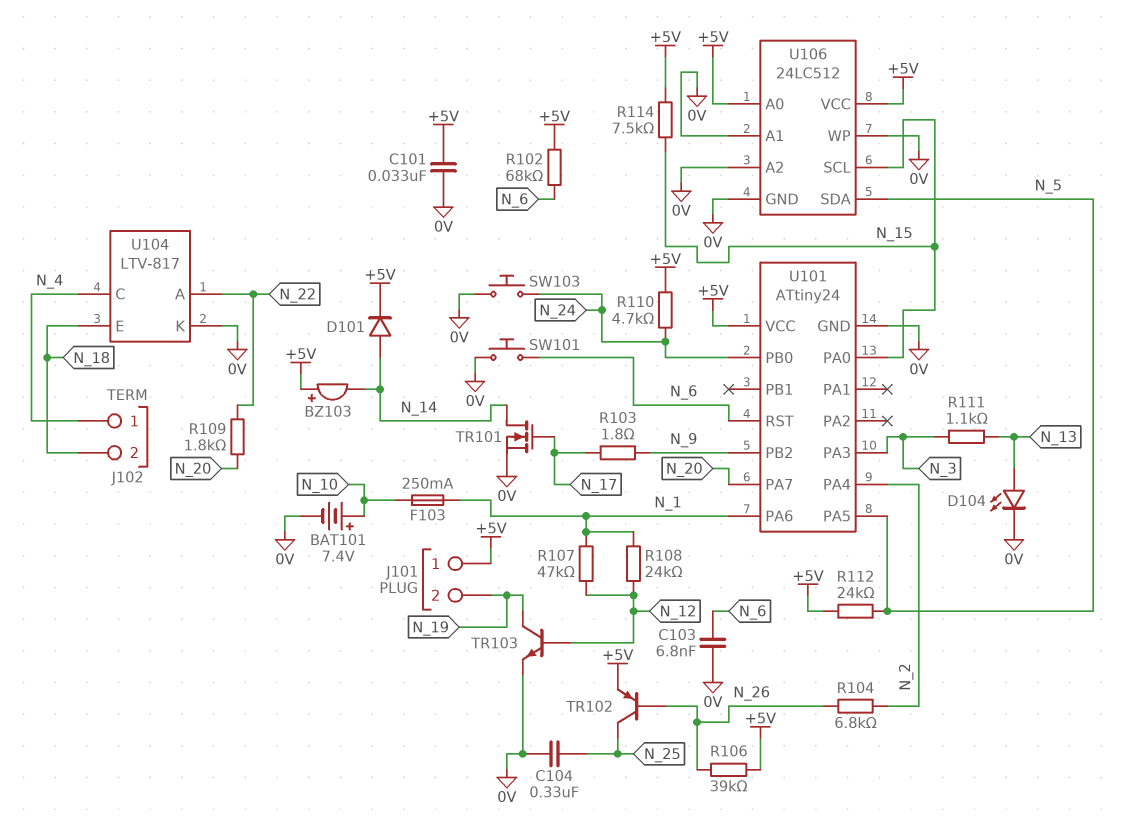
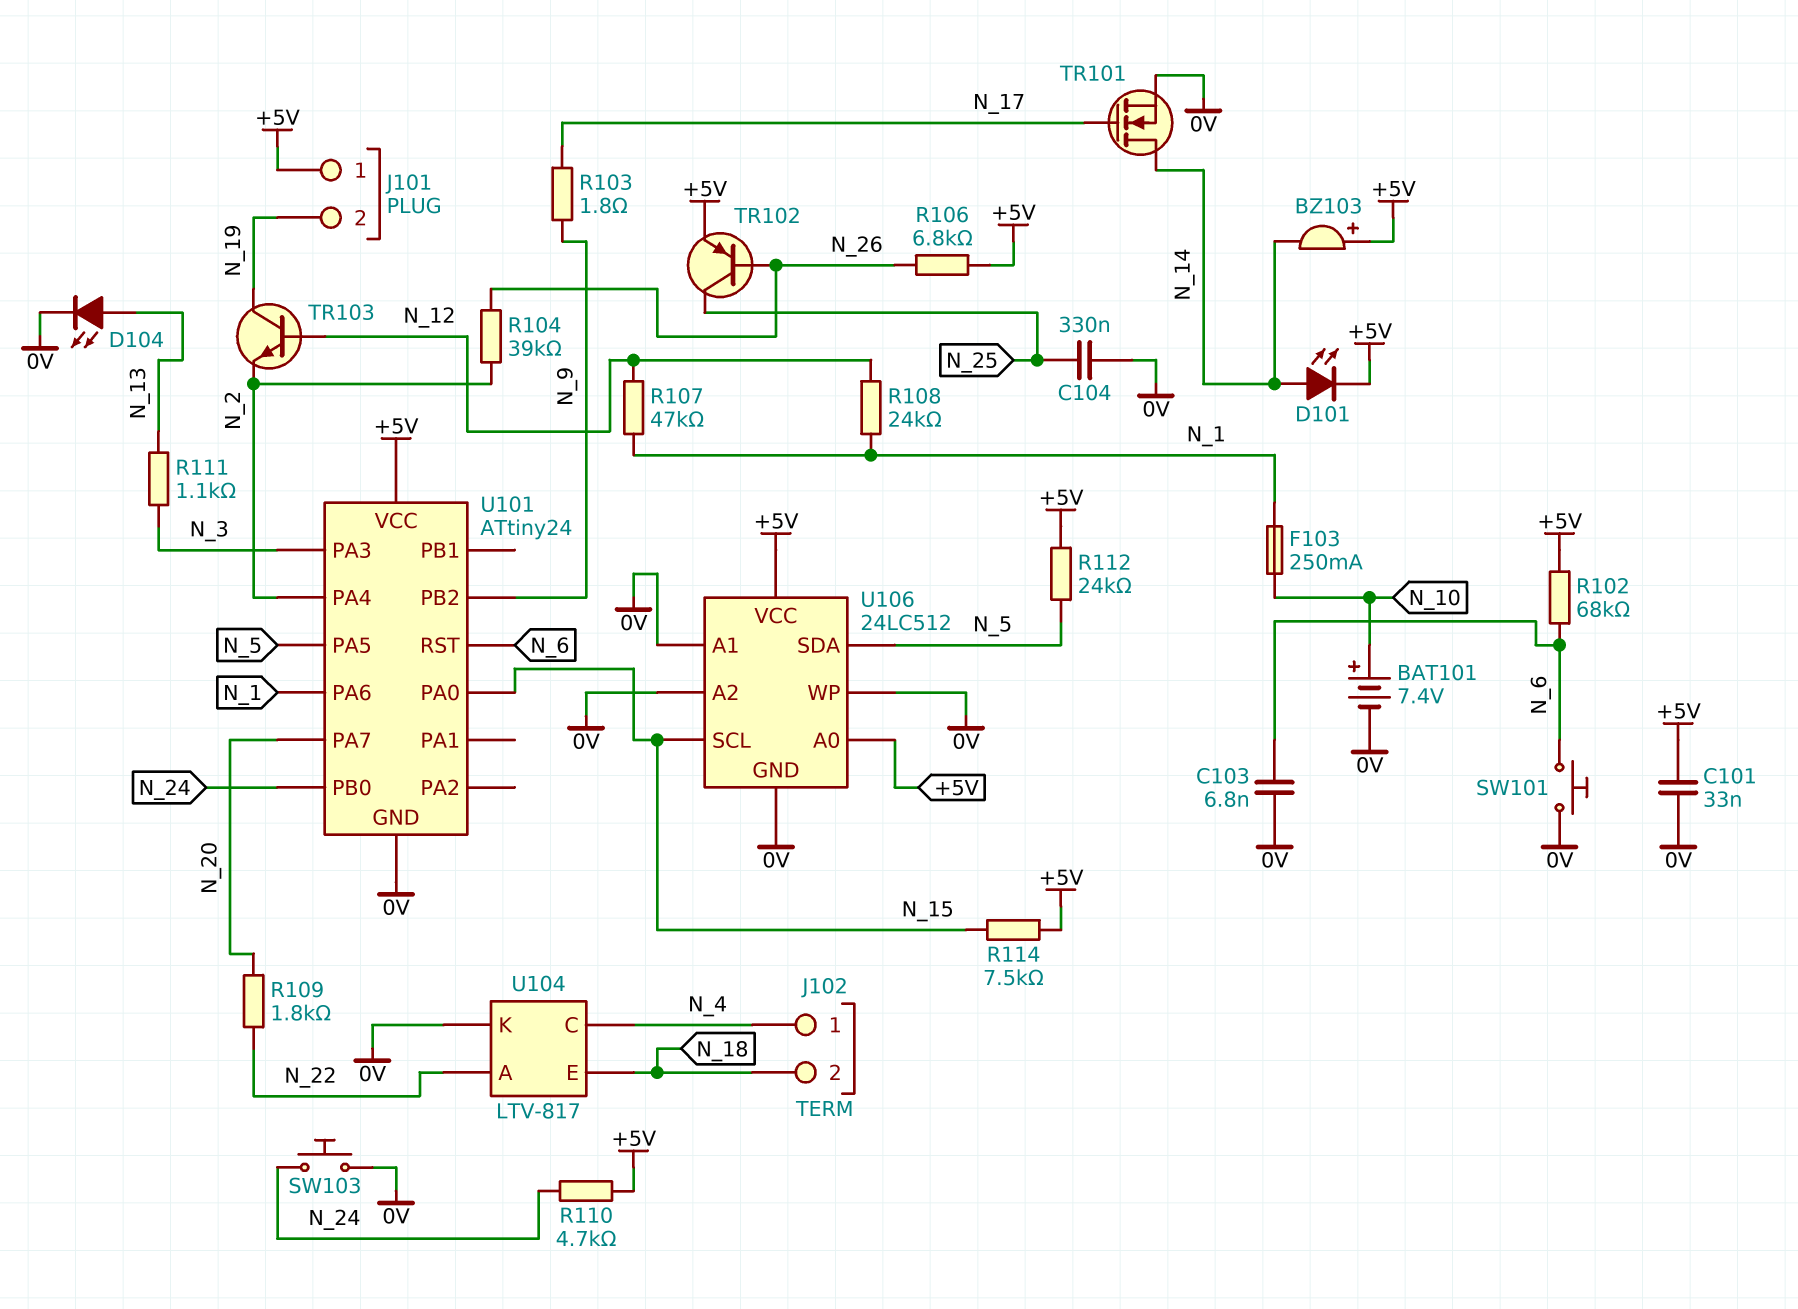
D101: diode (A N_14, K +5V) -> LED (A N_14, K +5V)
R104: 6.8k (N_2, N_26) -> 39k (N_2, N_26)
R106: 39k (+5V, N_26) -> 6.8k (+5V, N_26)
TR103: NPN (B N_12, C N_19, E 0V) -> NPN (B N_12, C N_19, E N_2)

